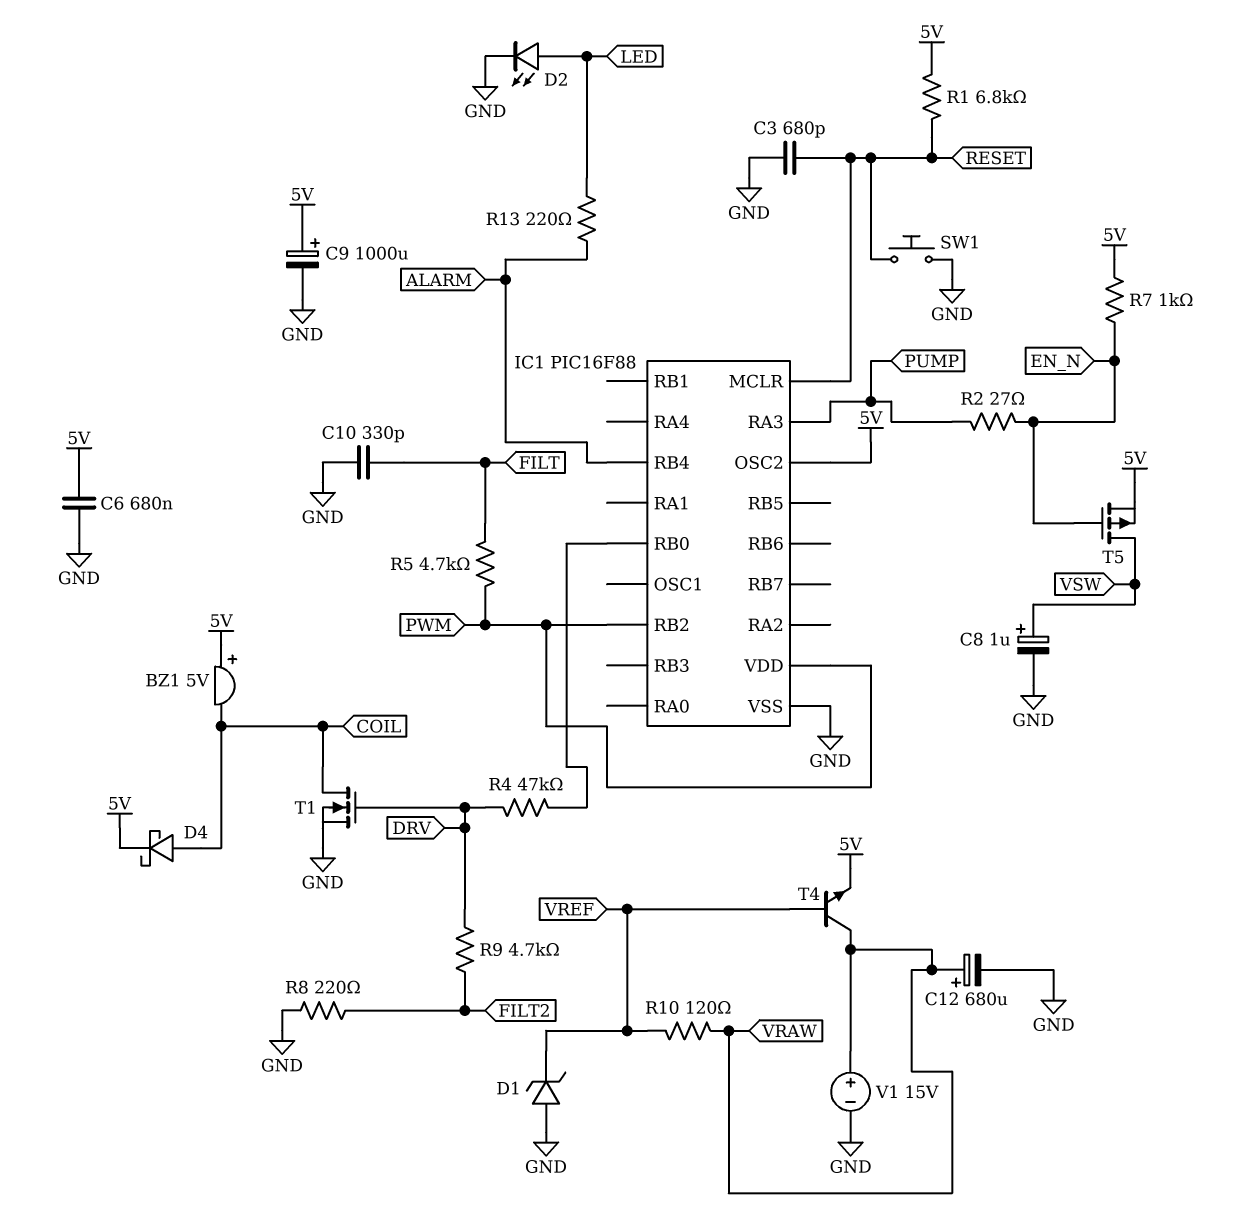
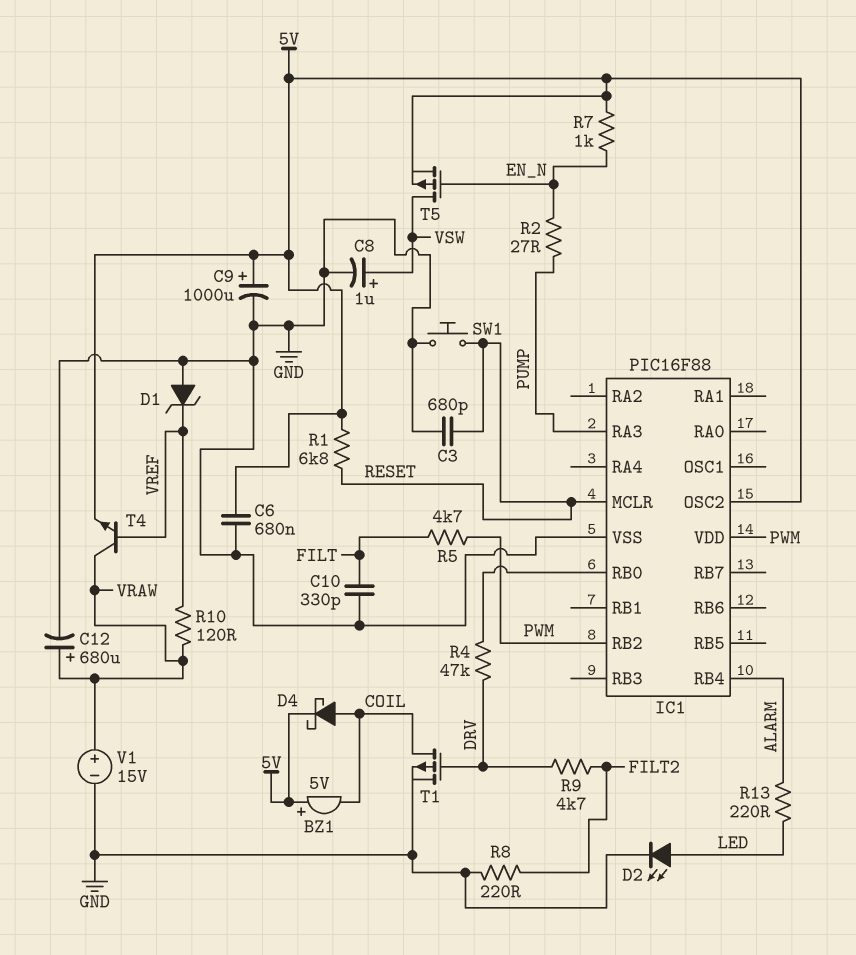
T1: NMOS (G DRV, D COIL, S GND) -> PMOS (G DRV, D COIL, S GND)

